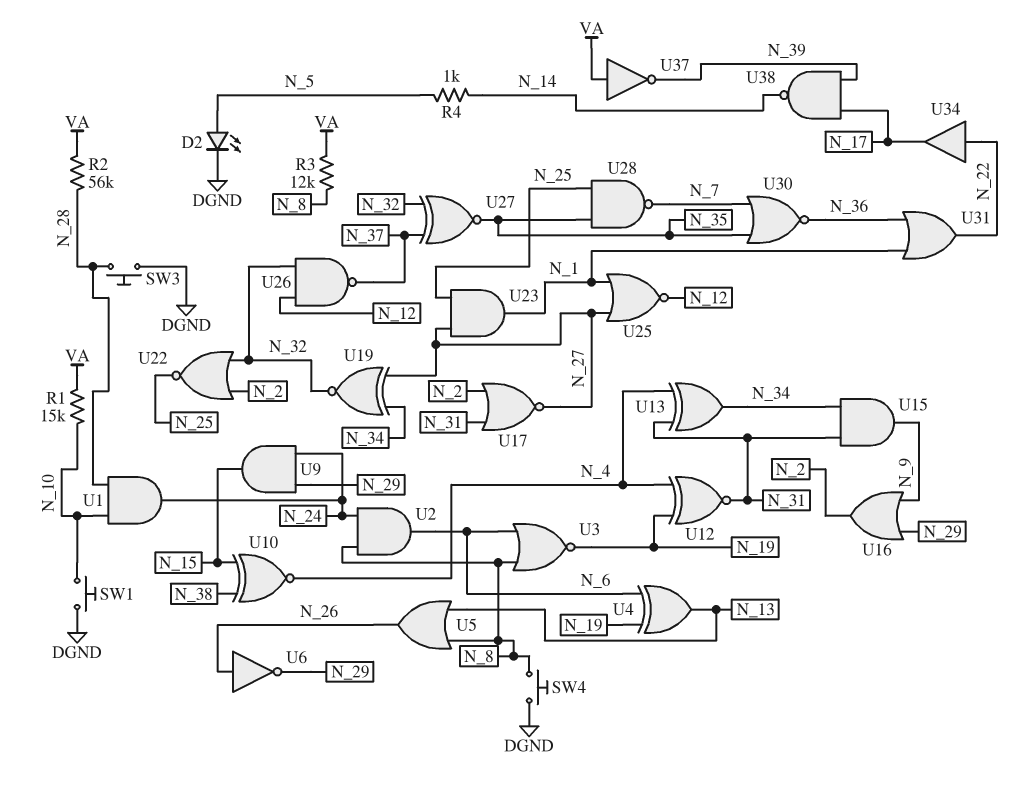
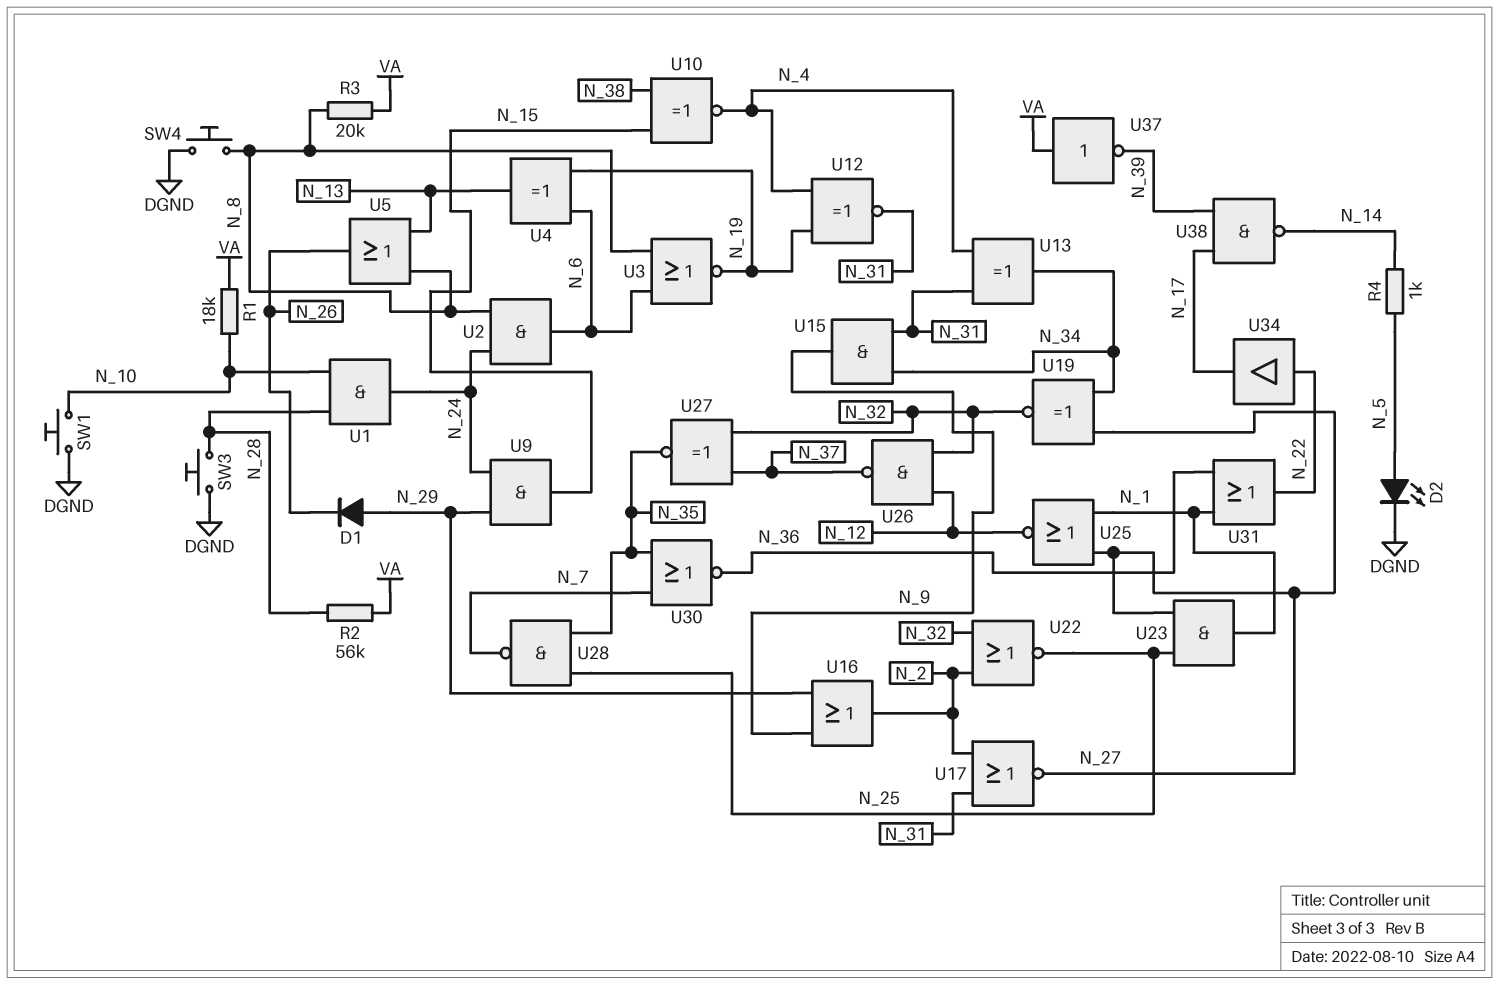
D1: none -> diode (A N_29, K N_26)
R1: 15k (N_10, VA) -> 18k (N_10, VA)
R3: 12k (N_8, VA) -> 20k (N_8, VA)
U6: NOT (in N_26, out N_29) -> none

